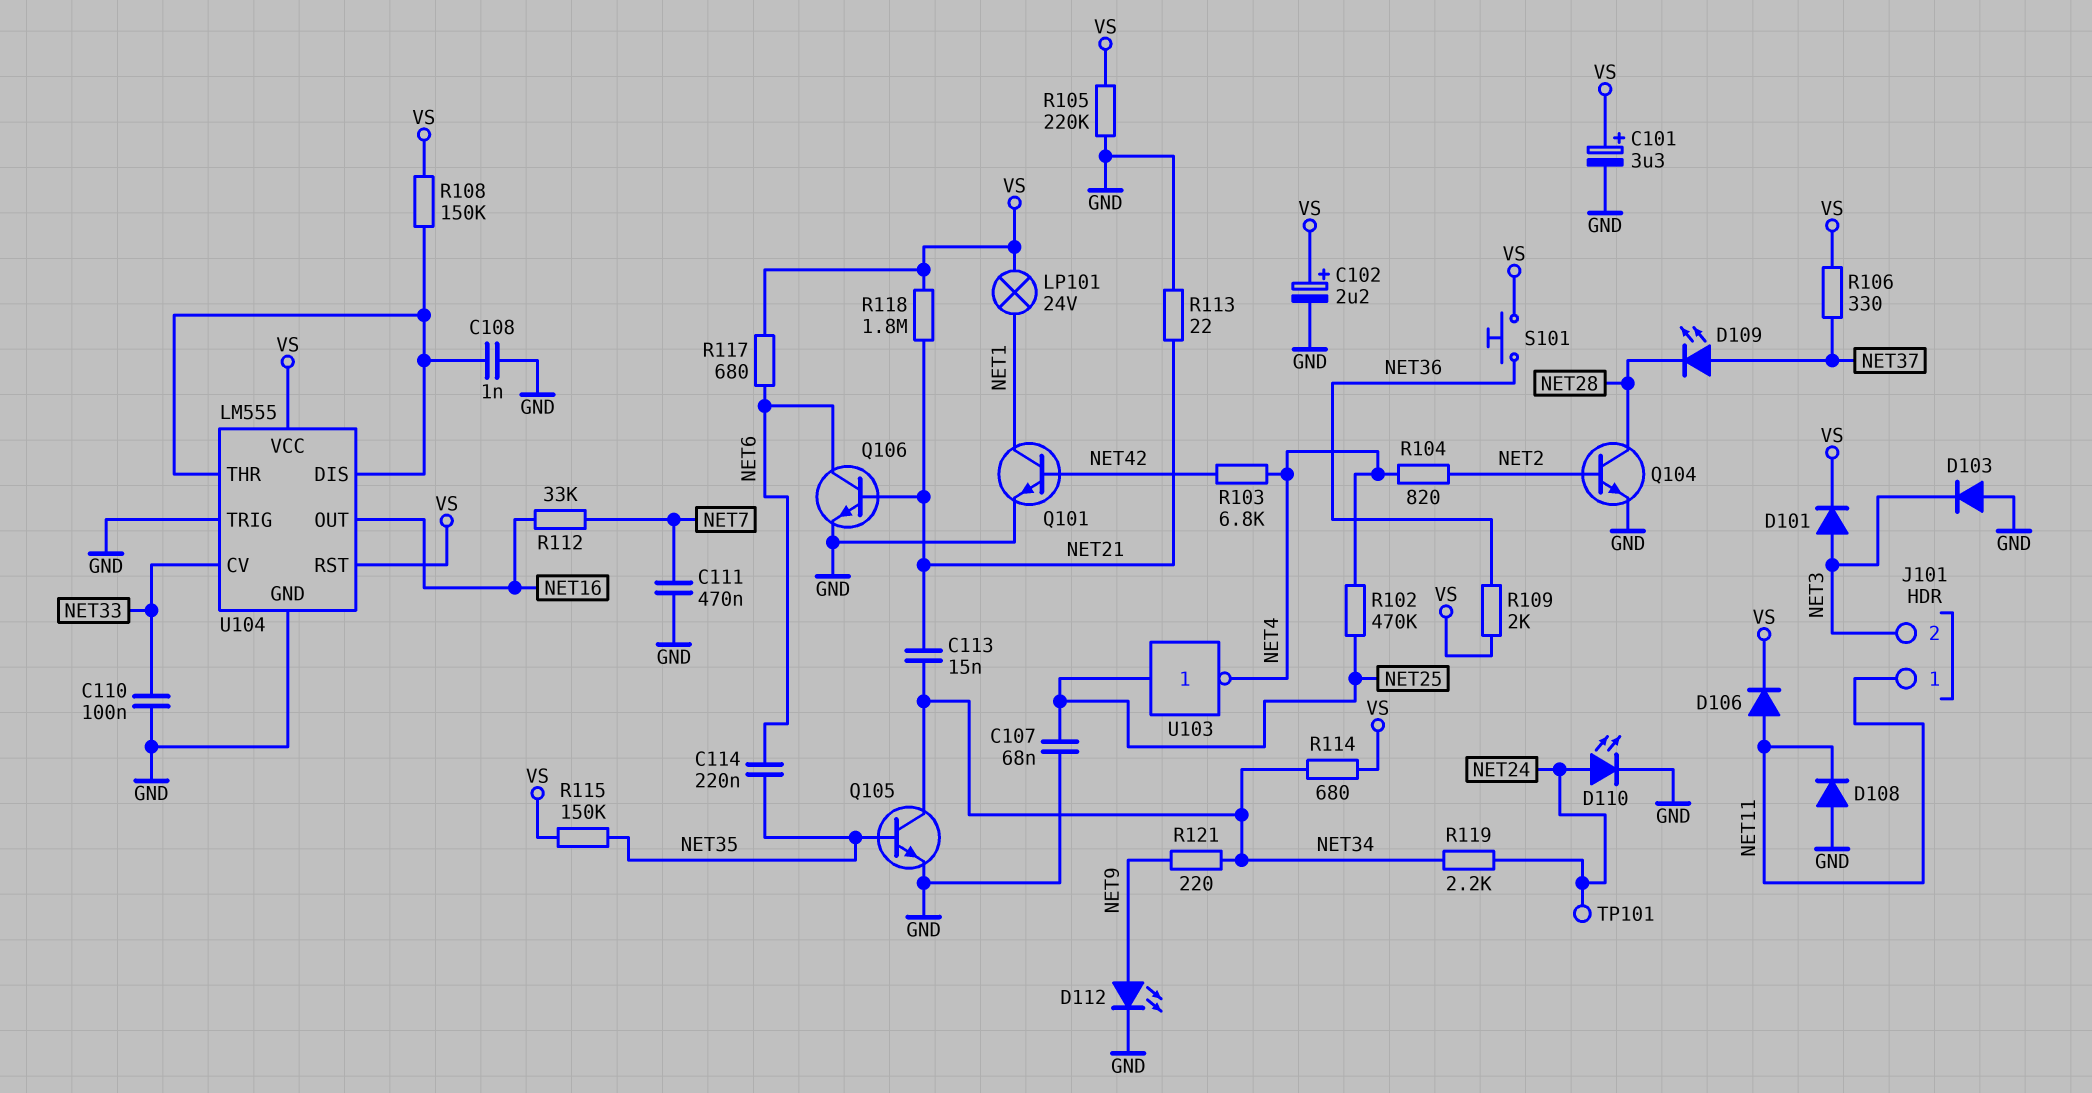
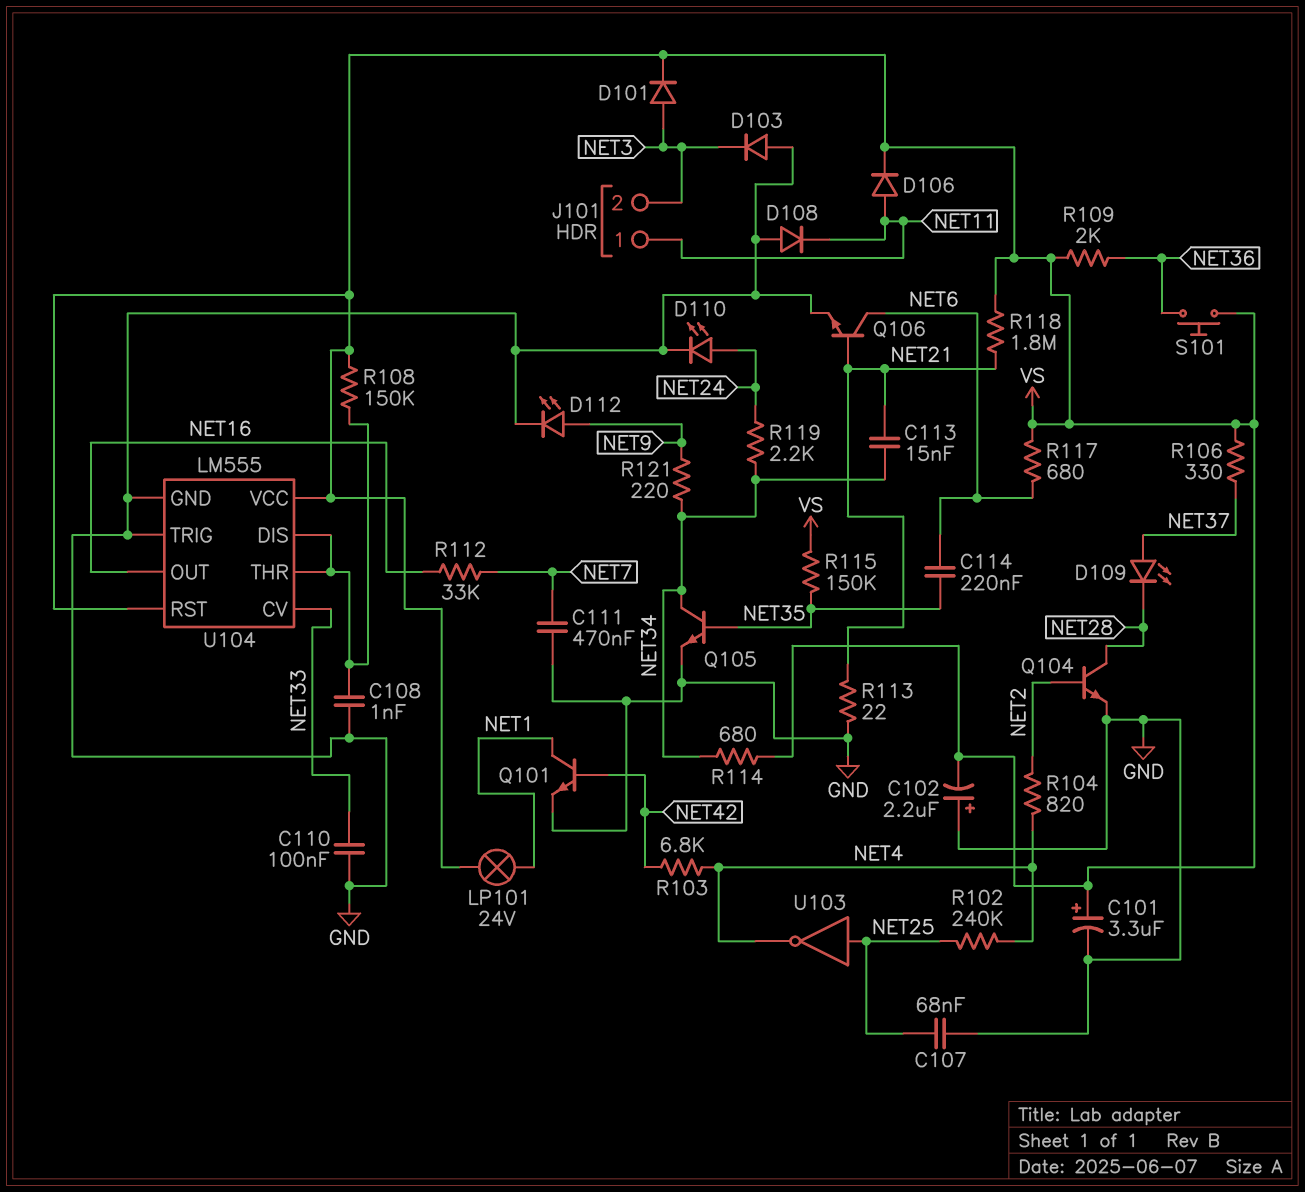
C102: 2.2uF (plus VS, minus GND) -> 2.2uF (plus GND, minus VS)
R102: 470k (NET4, NET25) -> 240k (NET4, NET25)
R105: 220k (GND, VS) -> none
TP101: test point (NET24) -> none

